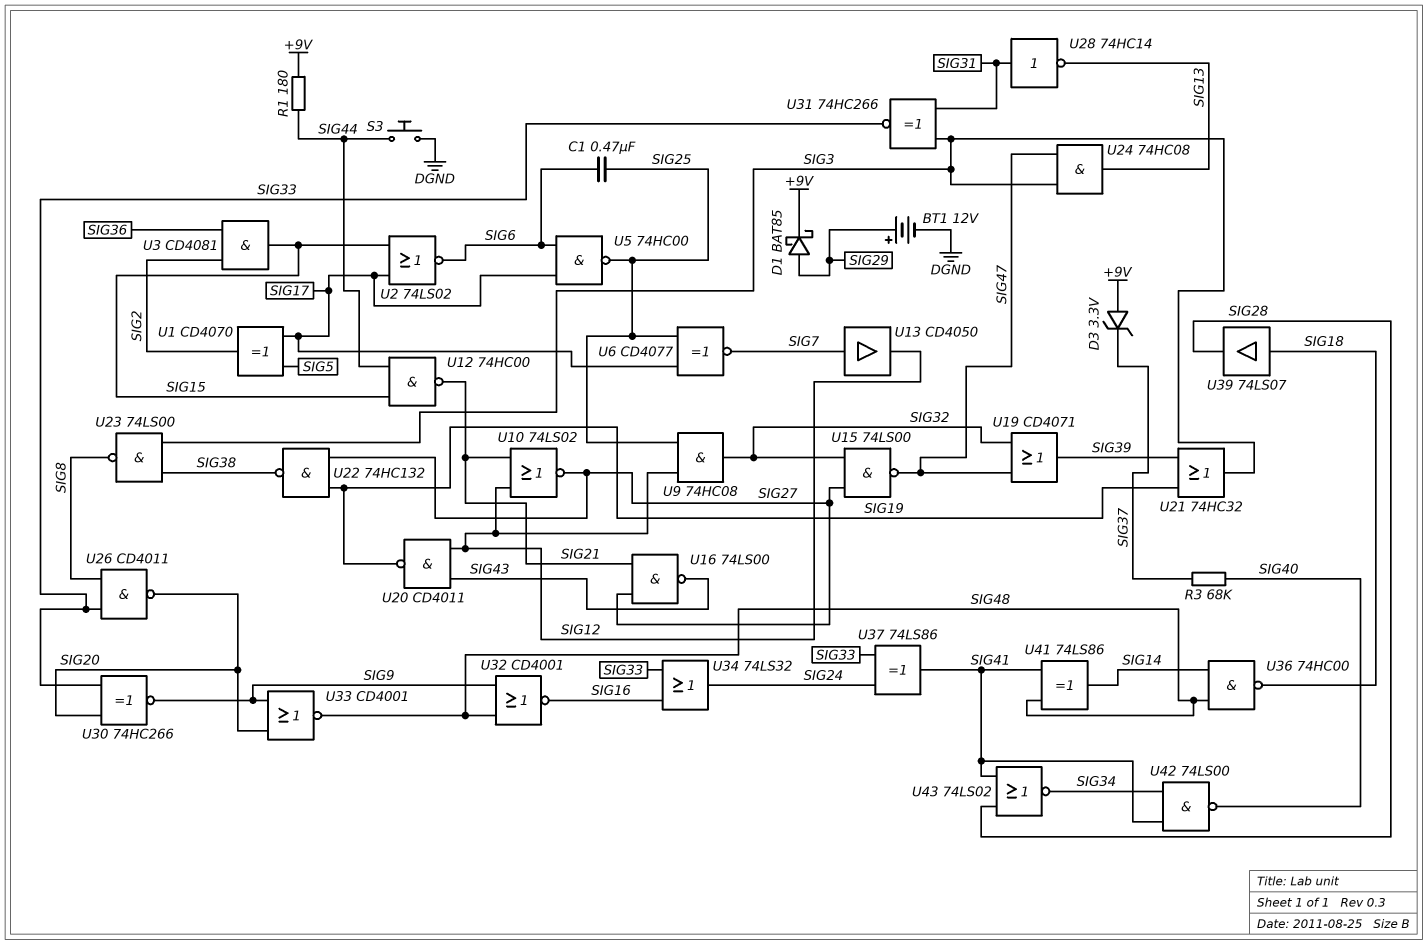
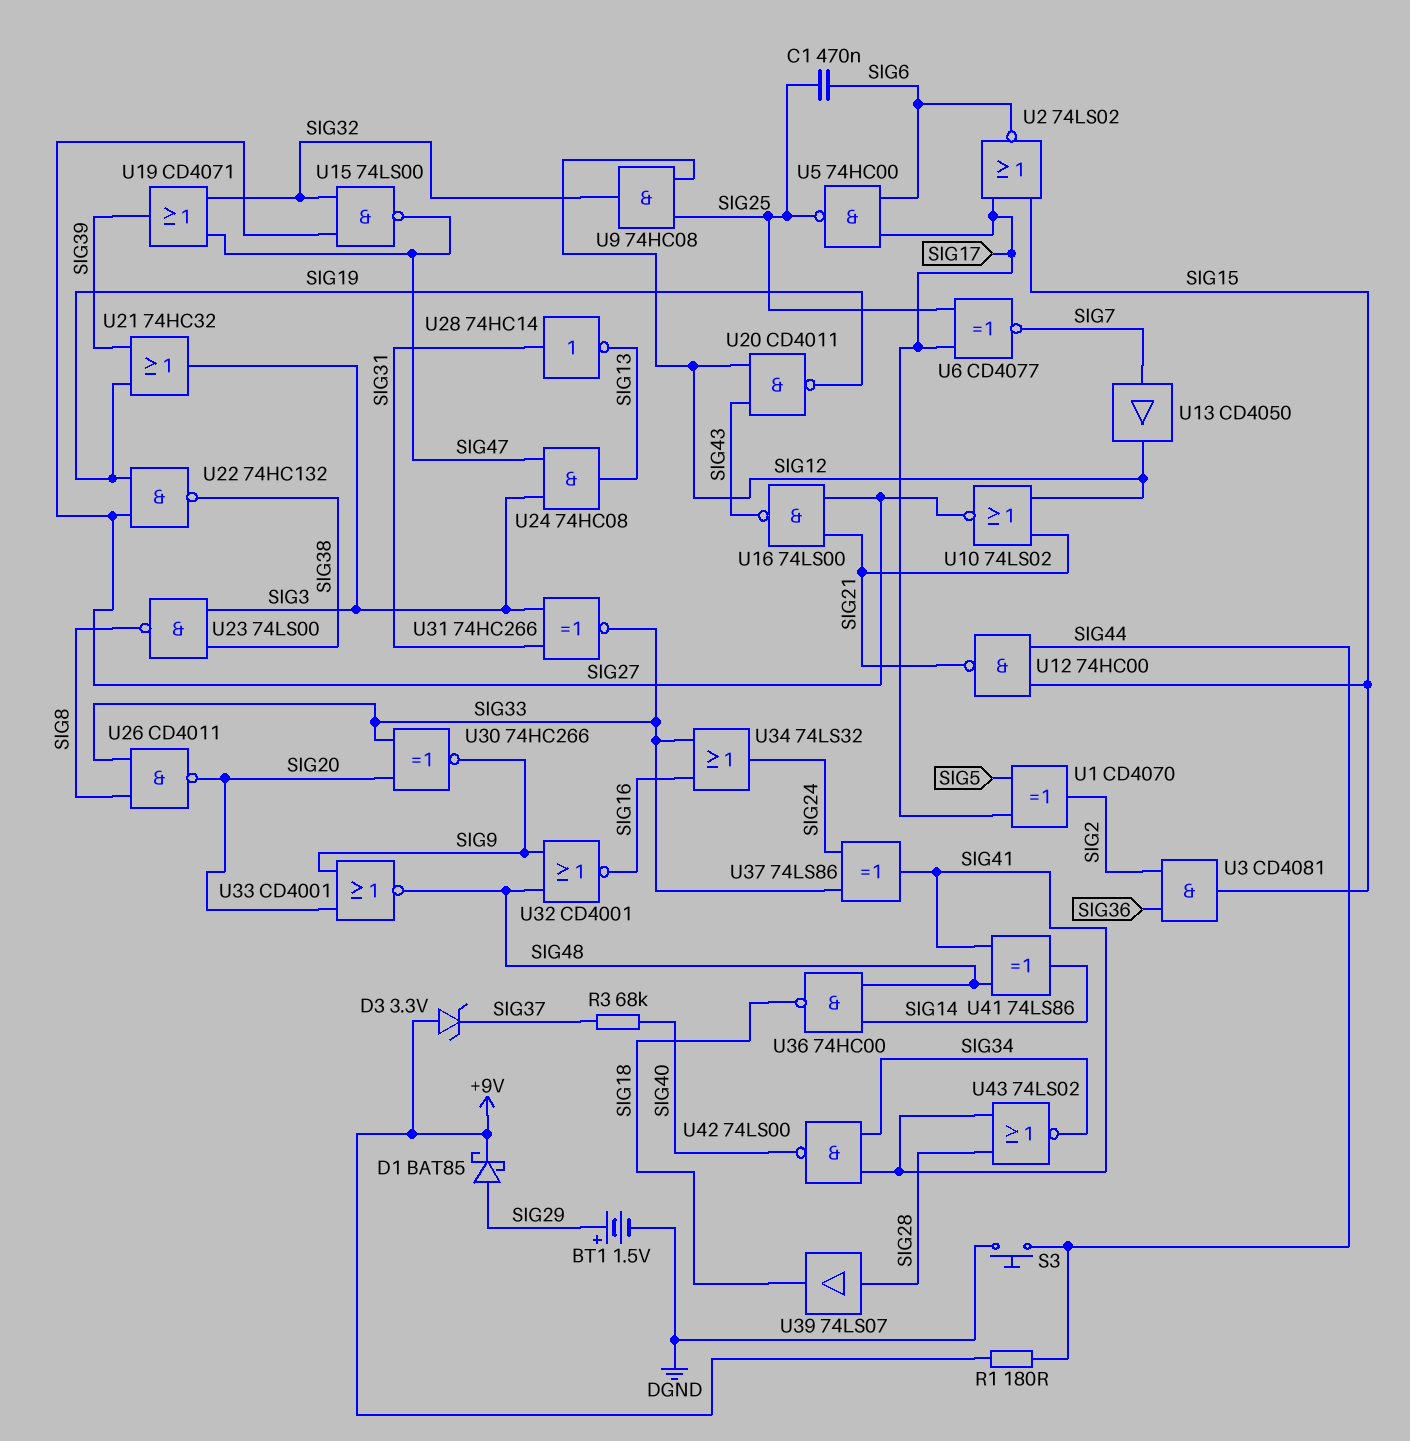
BT1: 12V (plus SIG29, minus DGND) -> 1.5V (plus SIG29, minus DGND)
U39: buffer 74LS07 (in SIG18, out SIG28) -> buffer 74LS07 (in SIG28, out SIG18)

